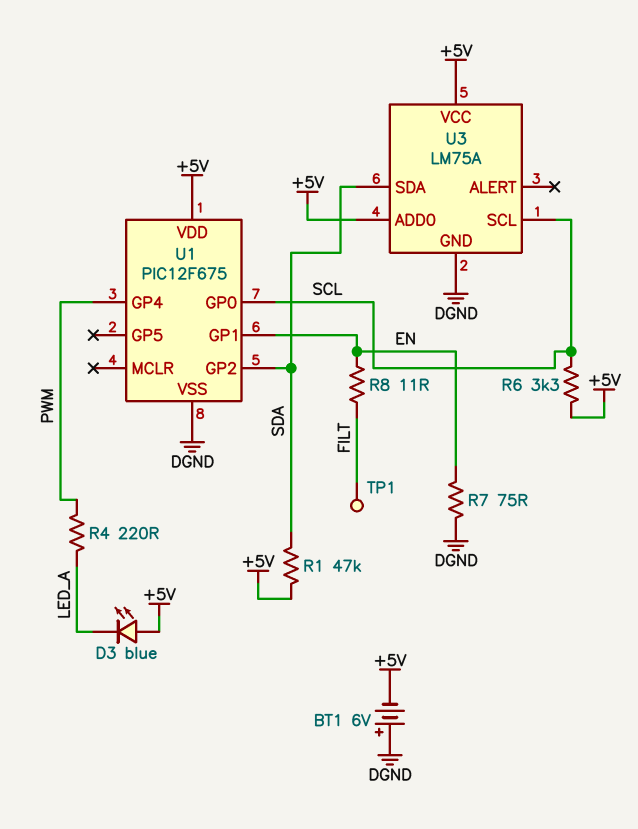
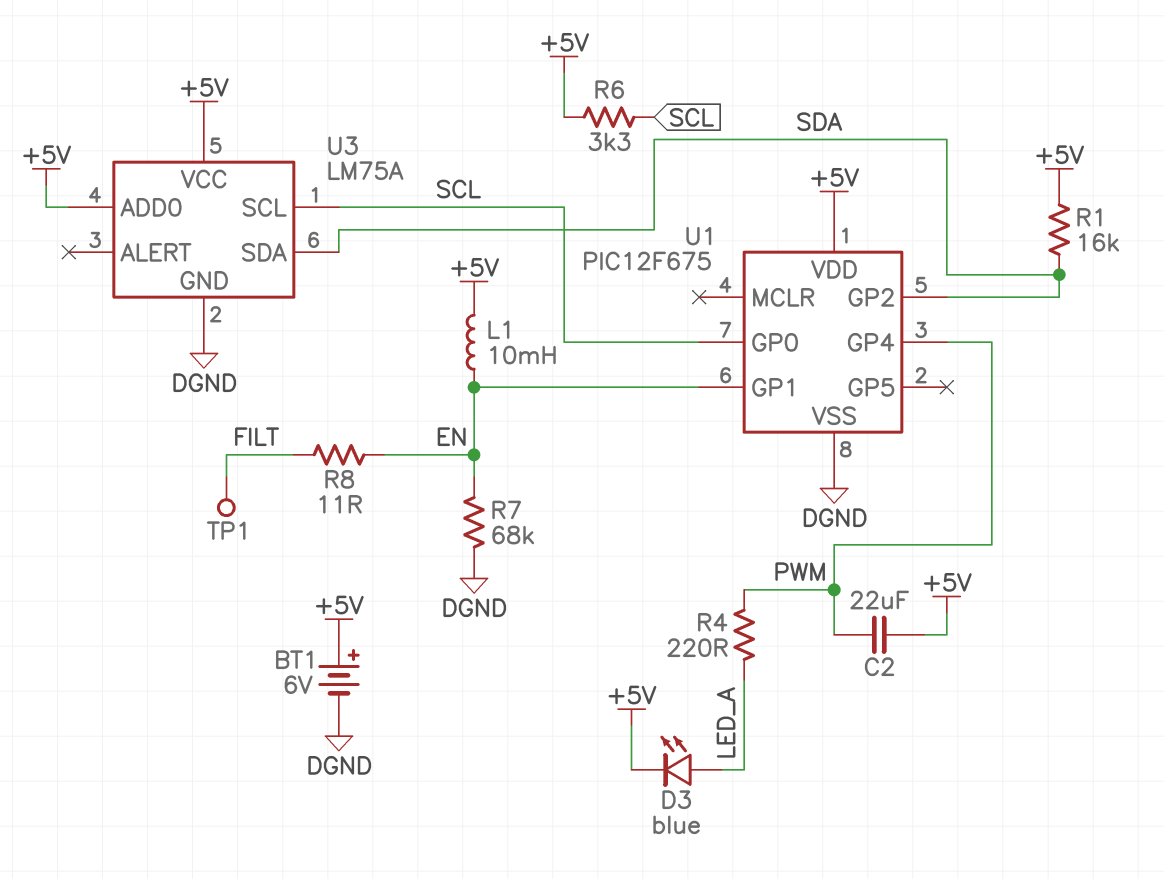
BT1: 6V (plus DGND, minus +5V) -> 6V (plus +5V, minus DGND)
C2: none -> 22uF (+5V, PWM)
D3: LED blue (A +5V, K LED_A) -> LED blue (A LED_A, K +5V)
L1: none -> 10mH (+5V, EN)
R1: 47k (+5V, SDA) -> 16k (+5V, SDA)
R7: 75 (DGND, EN) -> 68k (DGND, EN)

